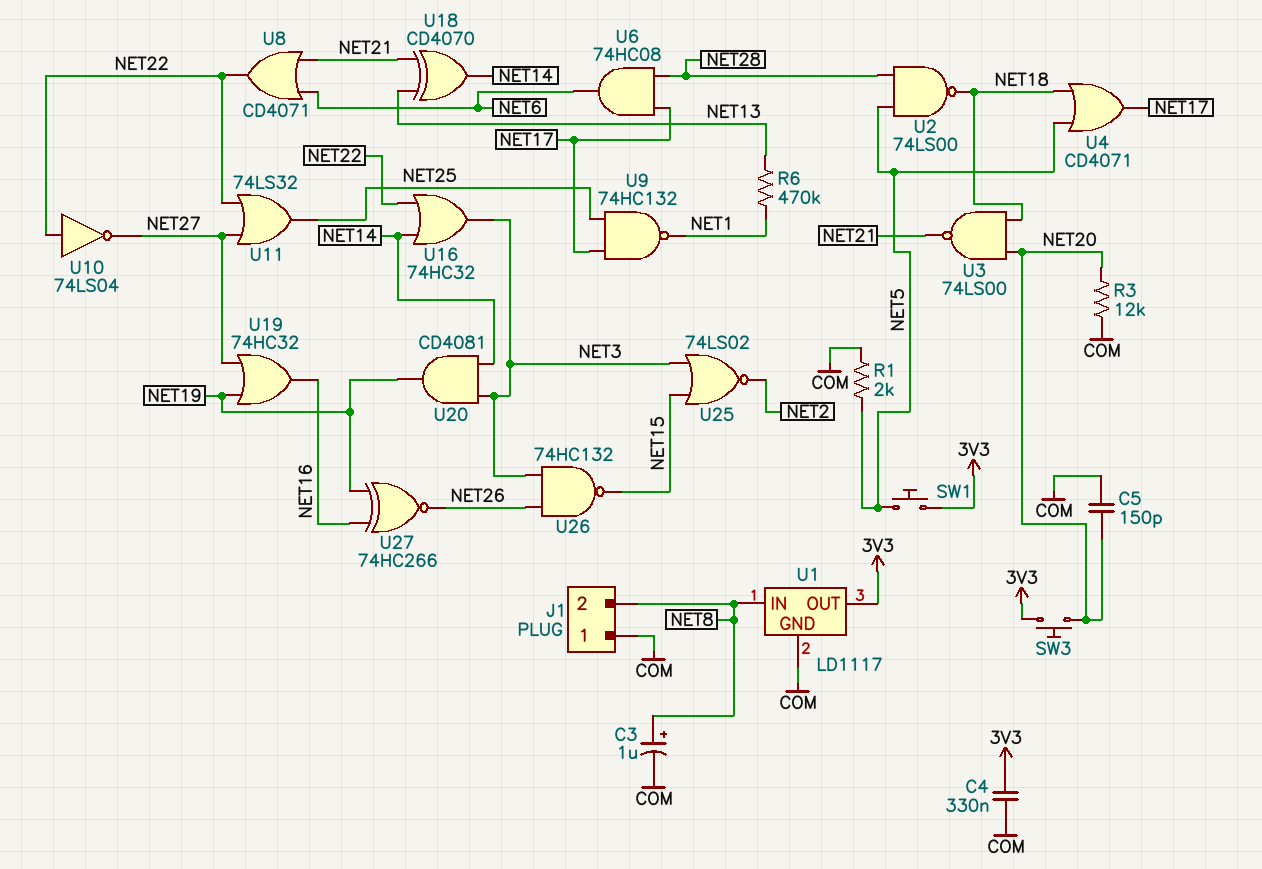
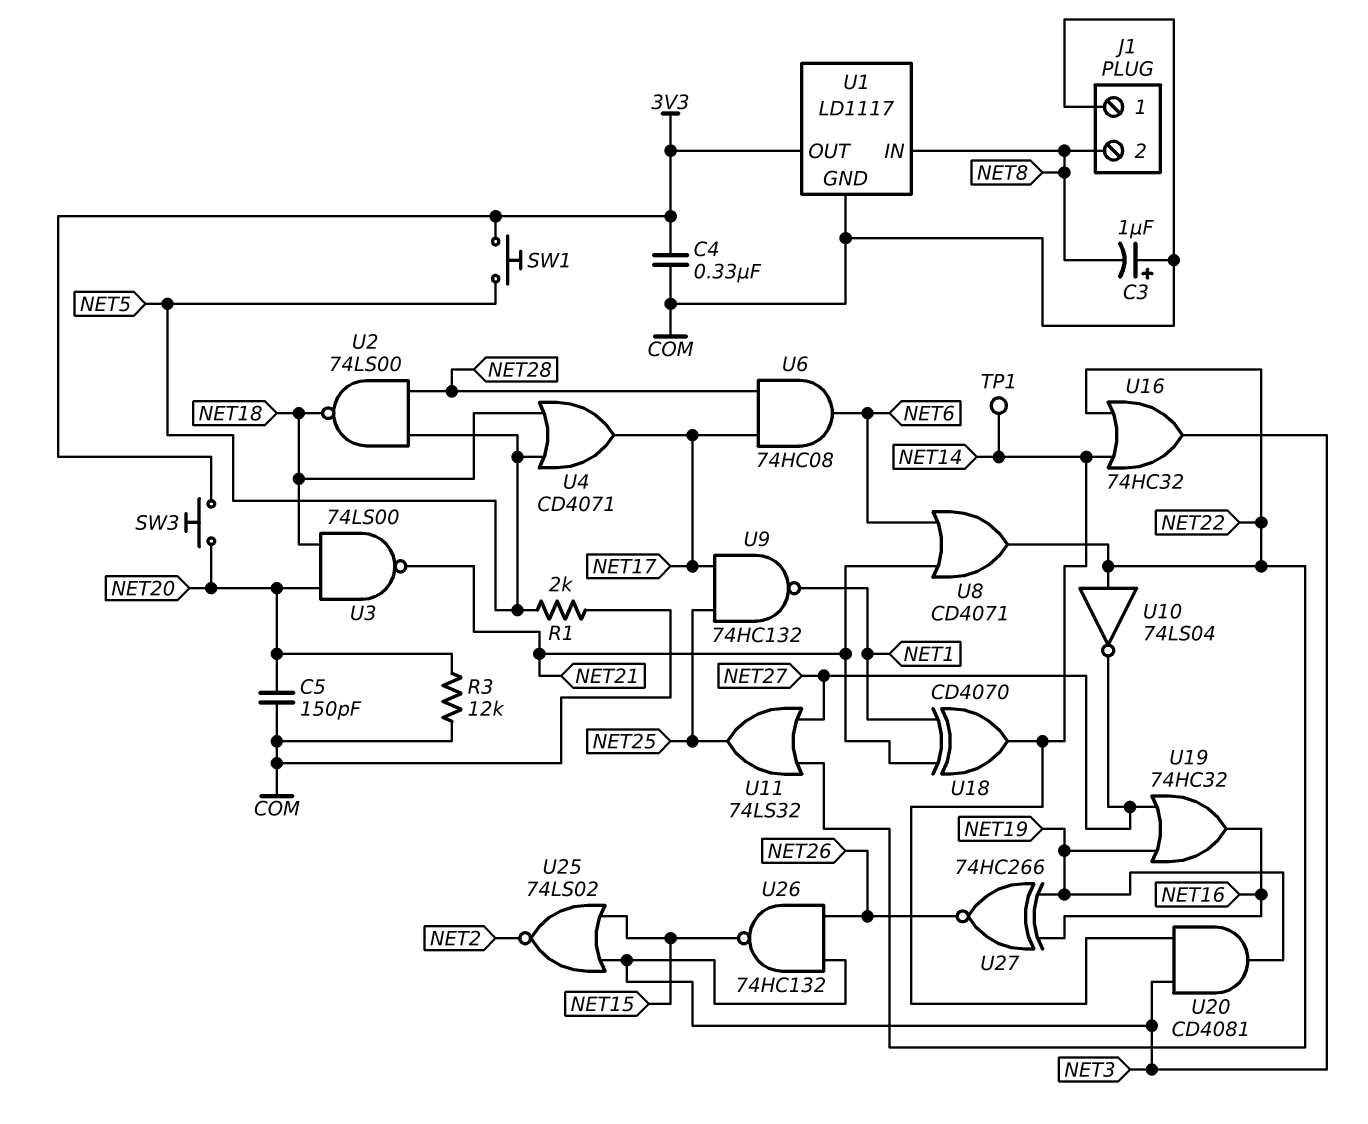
C3: 1uF (plus NET8, minus COM) -> 1uF (plus COM, minus NET8)
R6: 470k (NET1, NET13) -> none
TP1: none -> test point (NET14)
U18: XOR CD4070 (in NET13, in NET21, out NET14) -> XOR CD4070 (in NET1, in NET21, out NET14)

